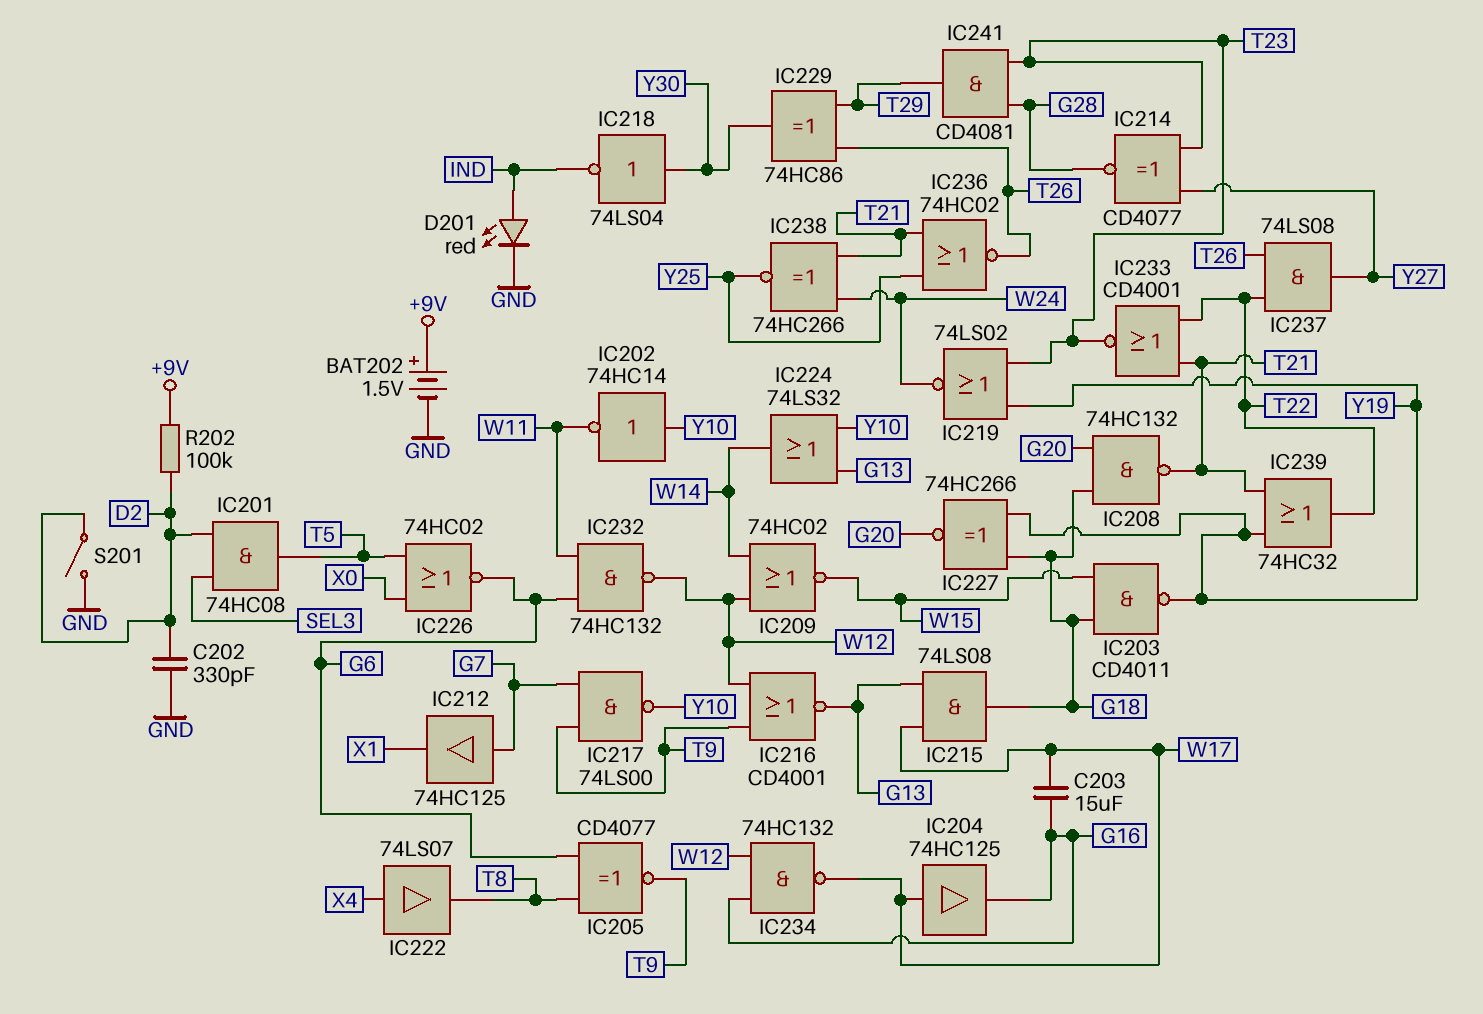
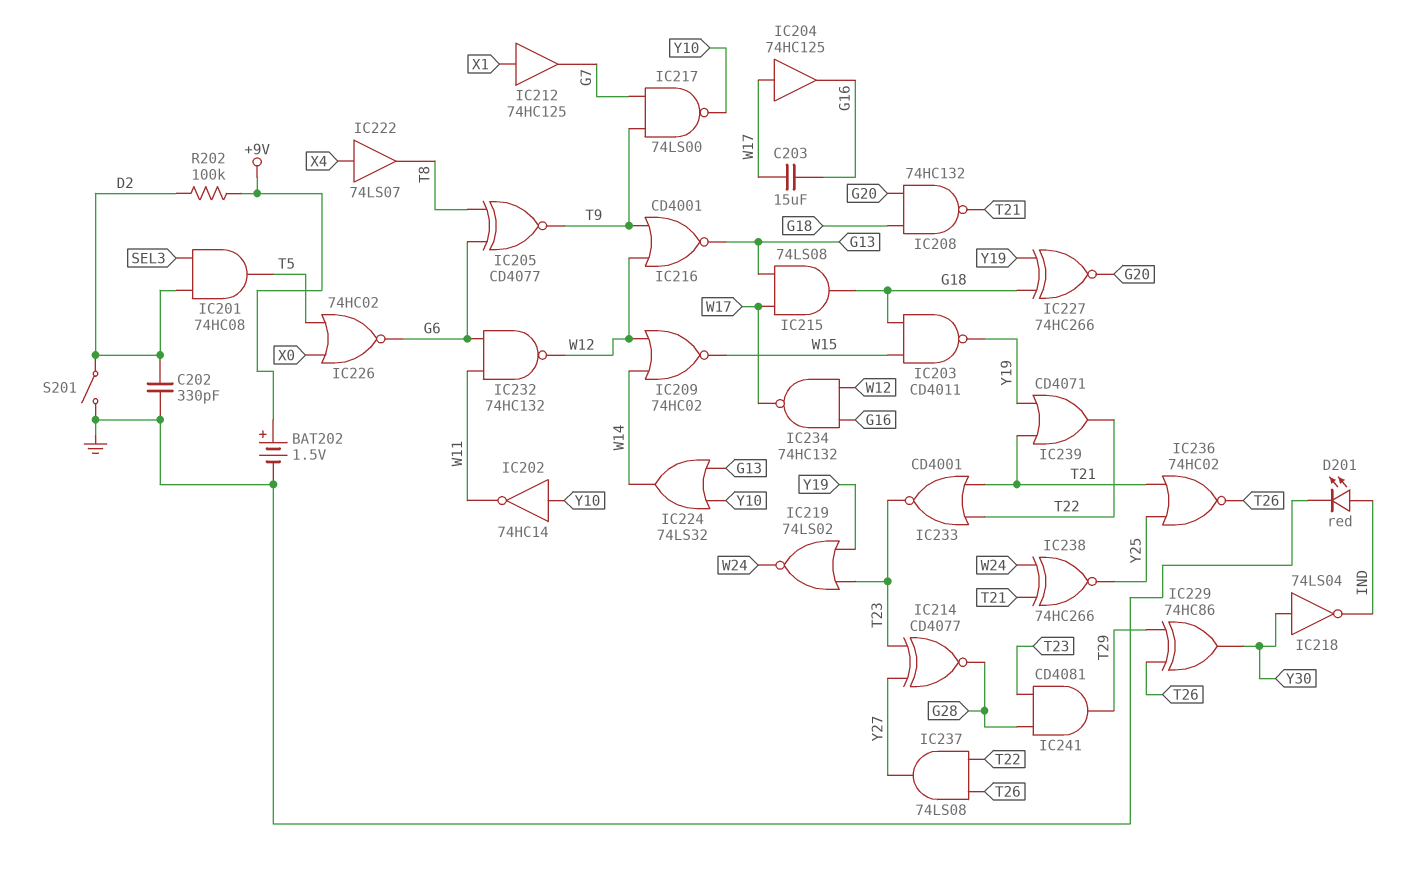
IC212: buffer 74HC125 (in G7, out X1) -> buffer 74HC125 (in X1, out G7)
IC239: OR 74HC32 (in T21, in Y19, out T22) -> OR CD4071 (in T21, in Y19, out T22)

